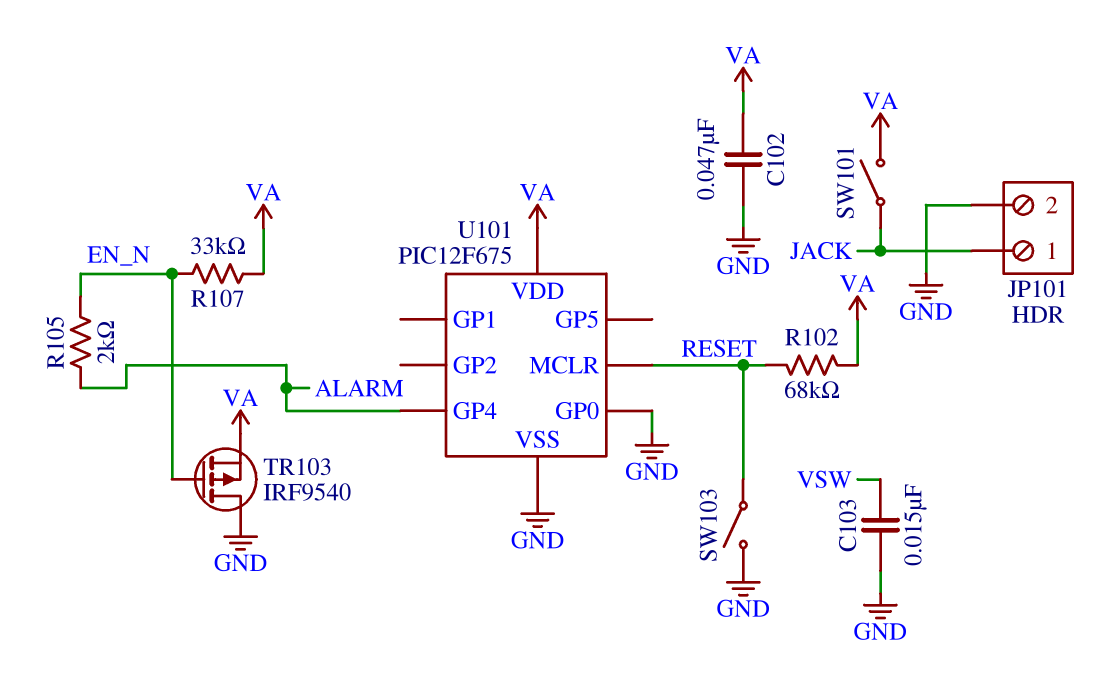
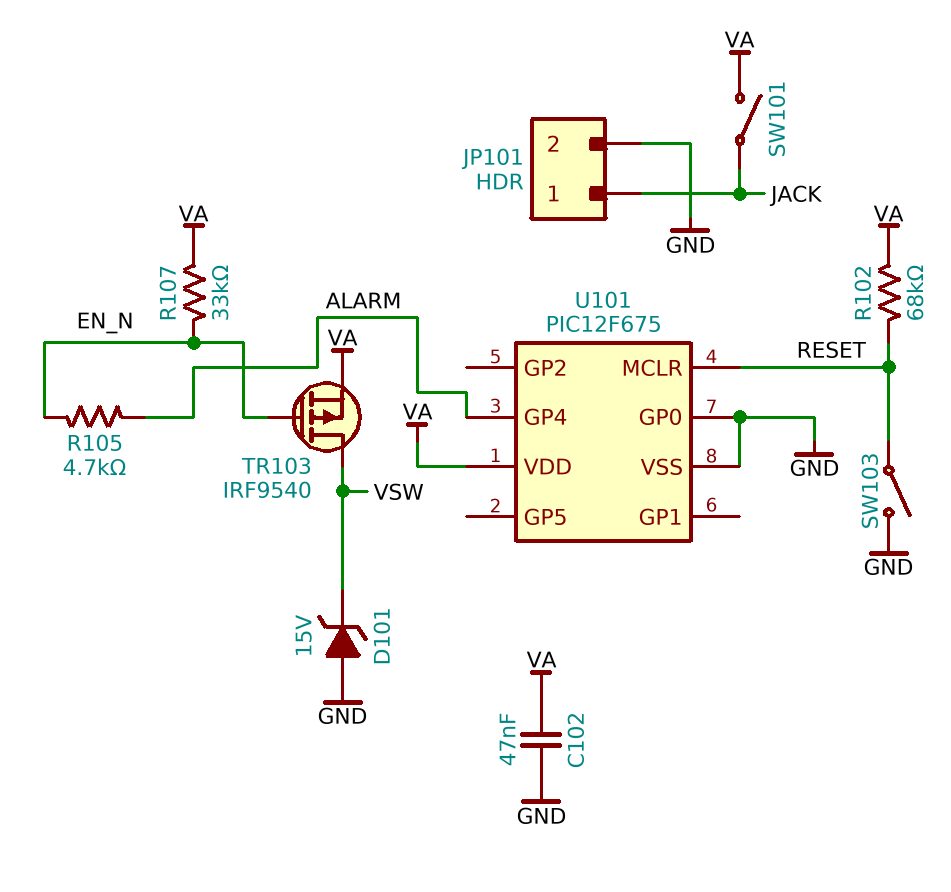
C103: 15nF (GND, VSW) -> none
D101: none -> zener 15V (A GND, K VSW)
R105: 2k (ALARM, EN_N) -> 4.7k (ALARM, EN_N)
TR103: PMOS IRF9540 (G EN_N, D GND, S VA) -> PMOS IRF9540 (G EN_N, D VSW, S VA)

